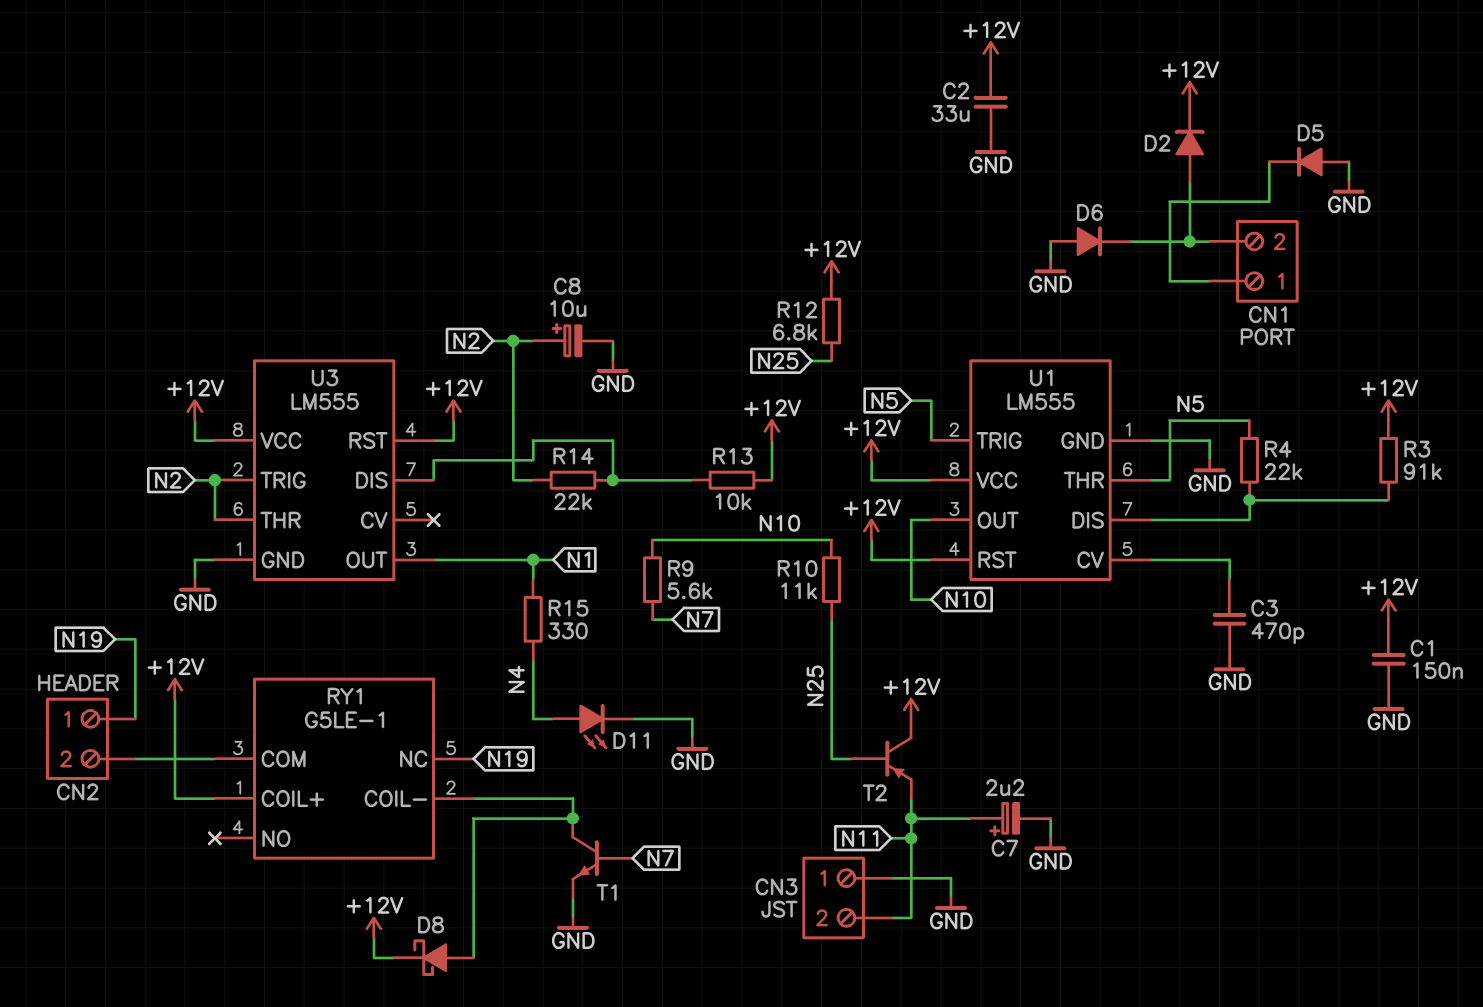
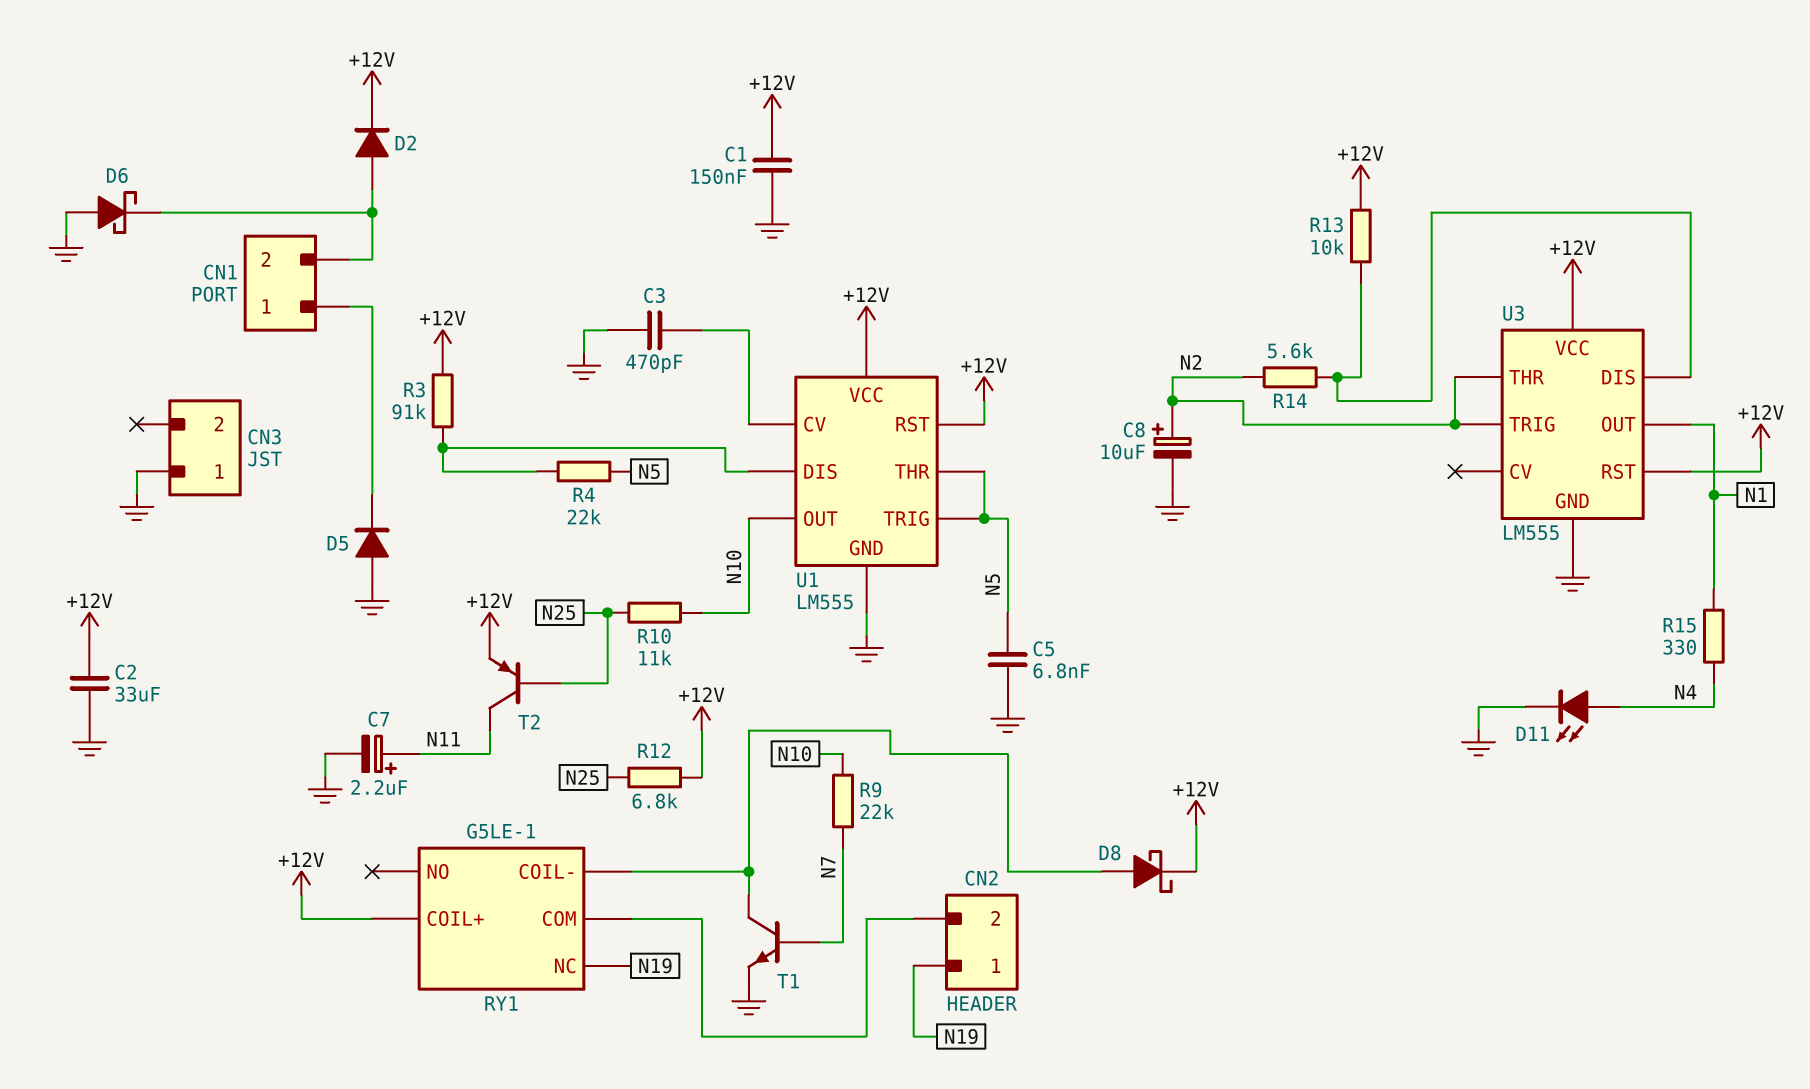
C5: none -> 6.8nF (GND, N5)
CN3 pin 2: N11 -> none
D6: diode (A GND, K CN1/2) -> schottky (A GND, K CN1/2)
R9: 5.6k (N7, N10) -> 22k (N7, N10)
R14: 22k (N2, U3/DIS) -> 5.6k (N2, U3/DIS)
T2: PNP (B N25, C +12V, E N11) -> PNP (B N25, C N11, E +12V)

